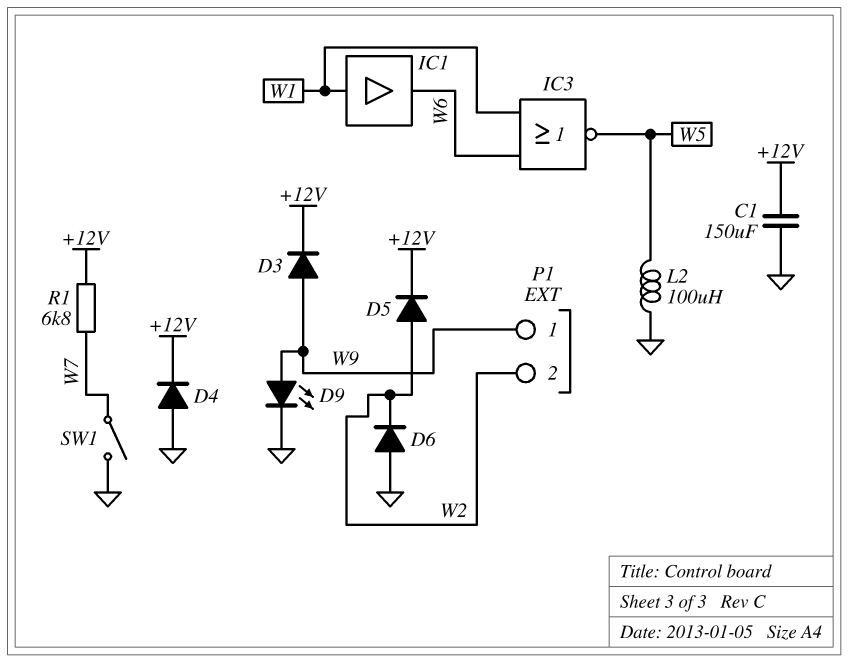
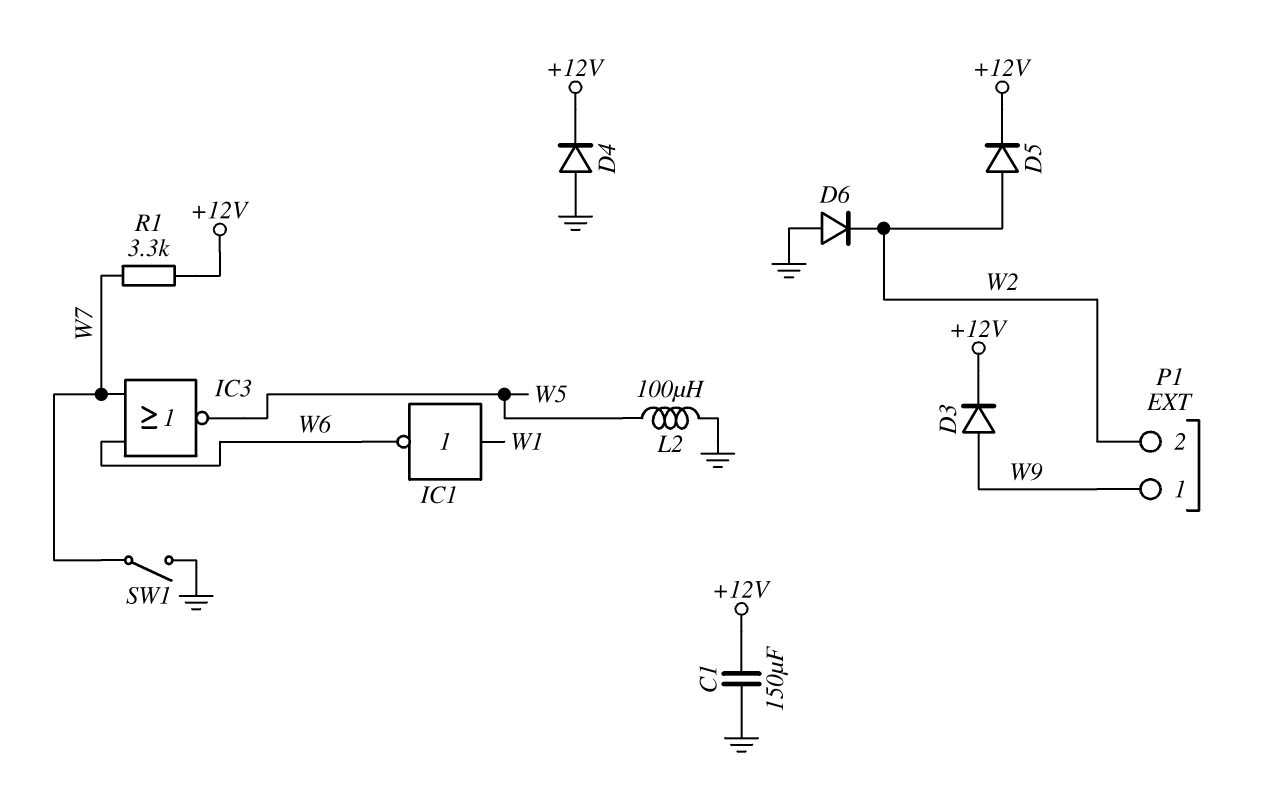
D9: LED (A W9, K GND) -> none
IC1: buffer (in W1, out W6) -> NOT (in W1, out W6)
IC3: NOR (in W1, in W6, out W5) -> NOR (in W6, in W7, out W5)
R1: 6.8k (+12V, W7) -> 3.3k (+12V, W7)

